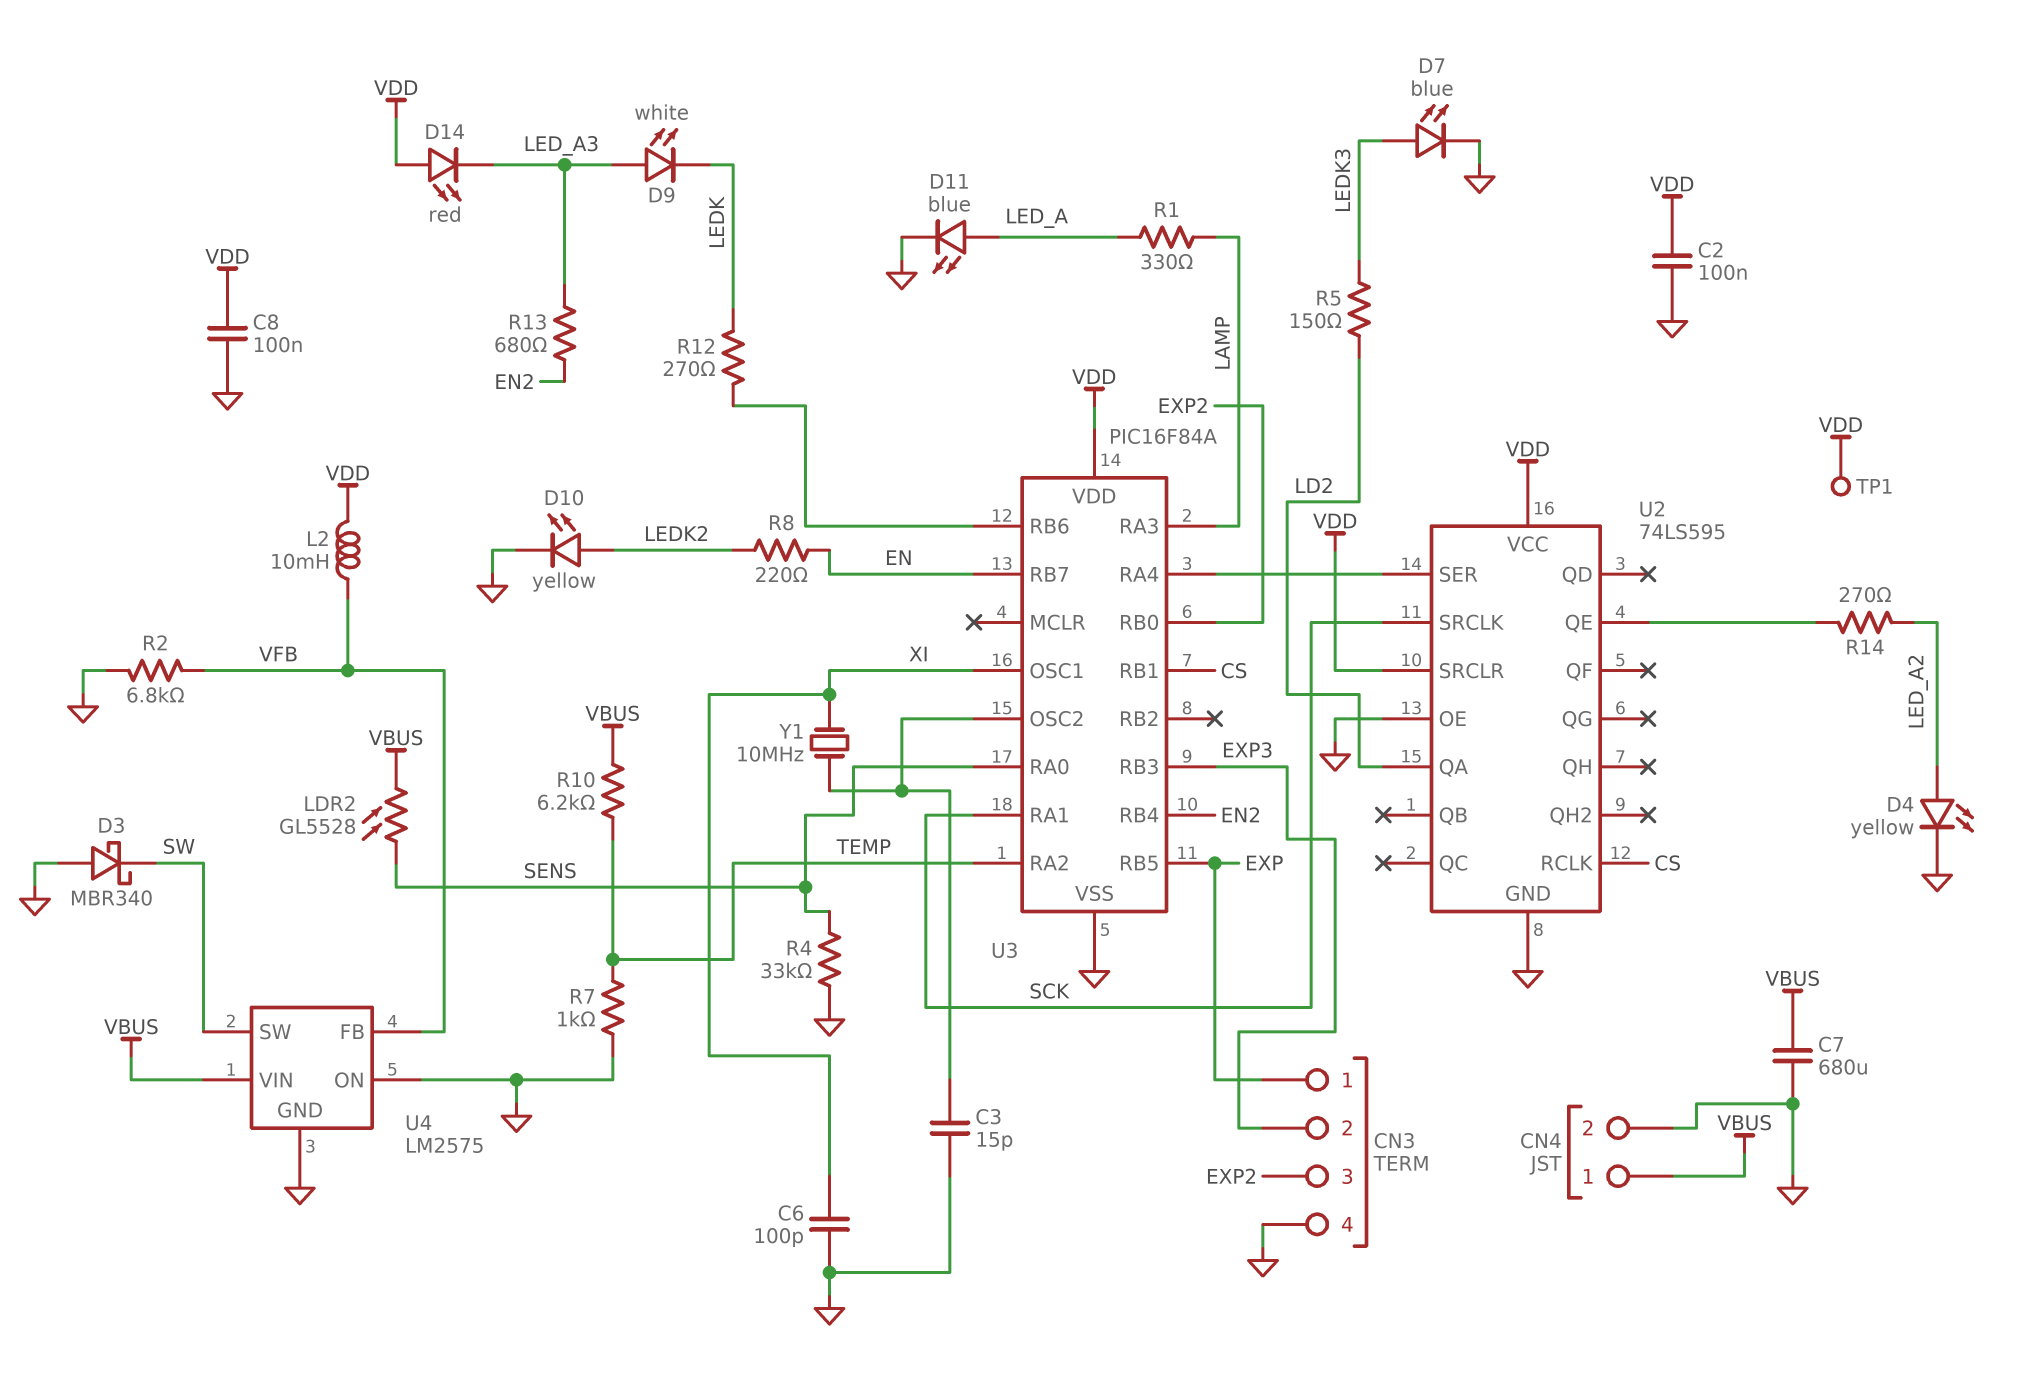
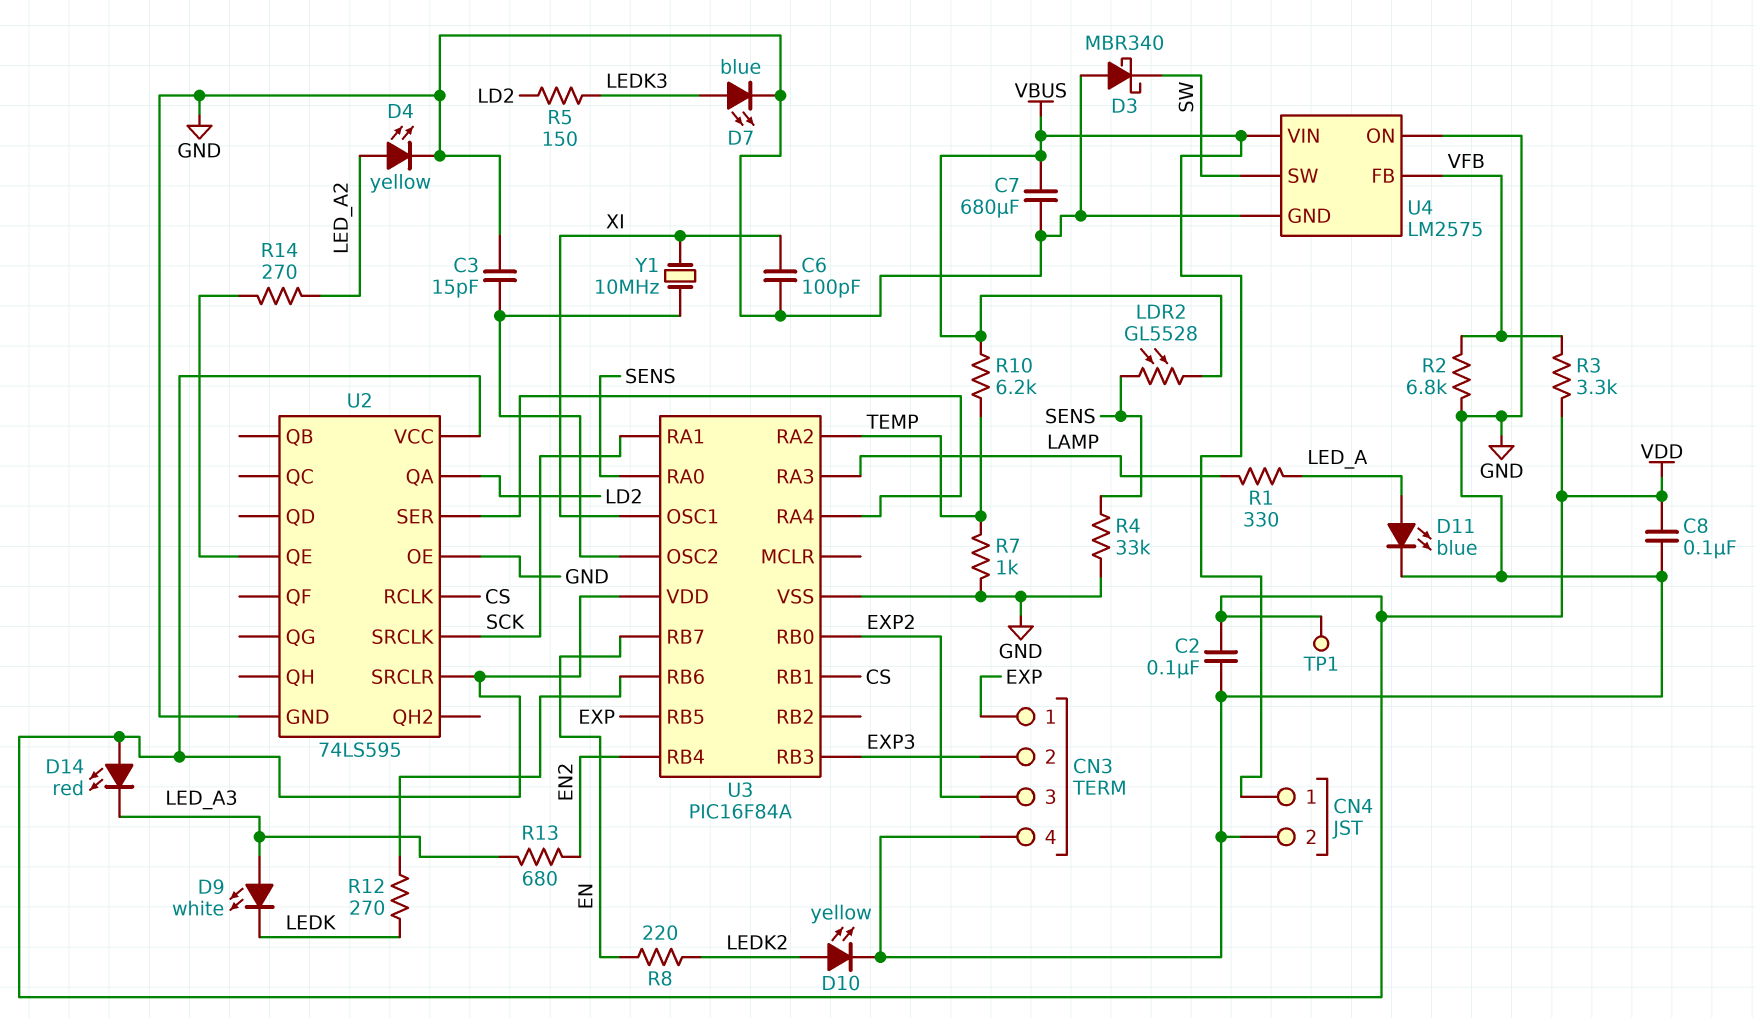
L2: 10mH (VDD, VFB) -> none
R3: none -> 3.3k (VDD, VFB)

